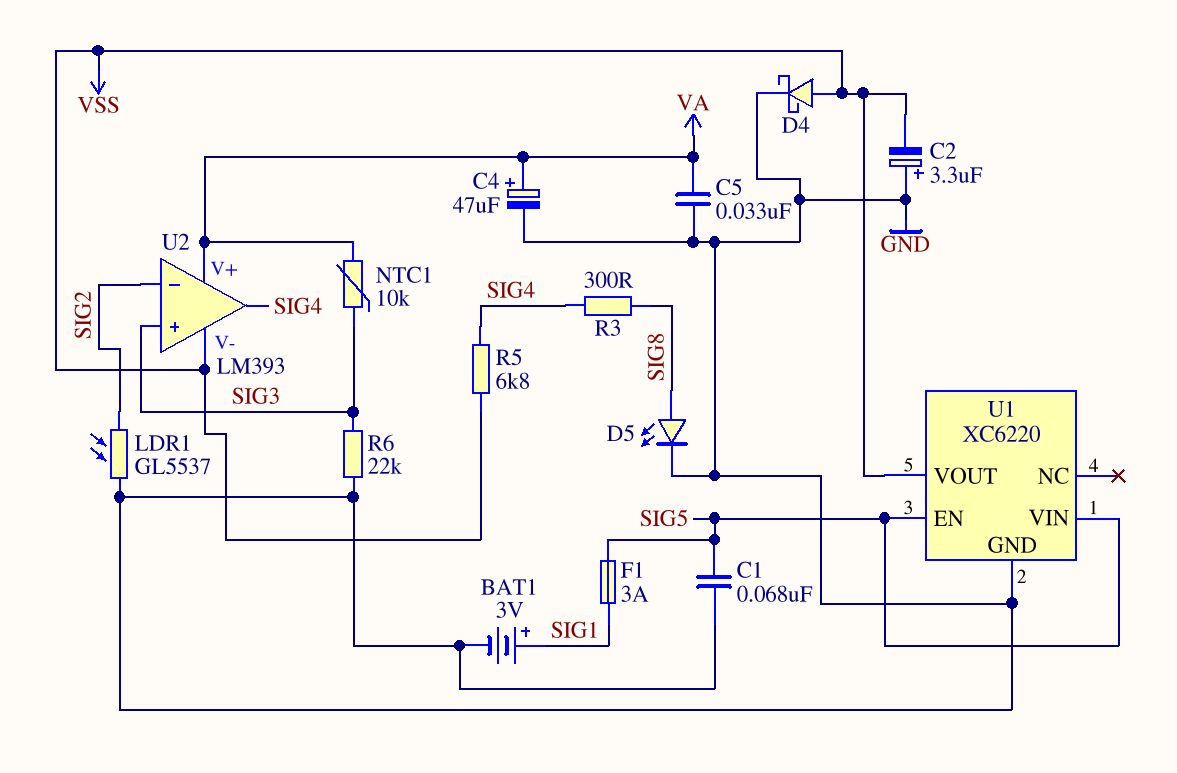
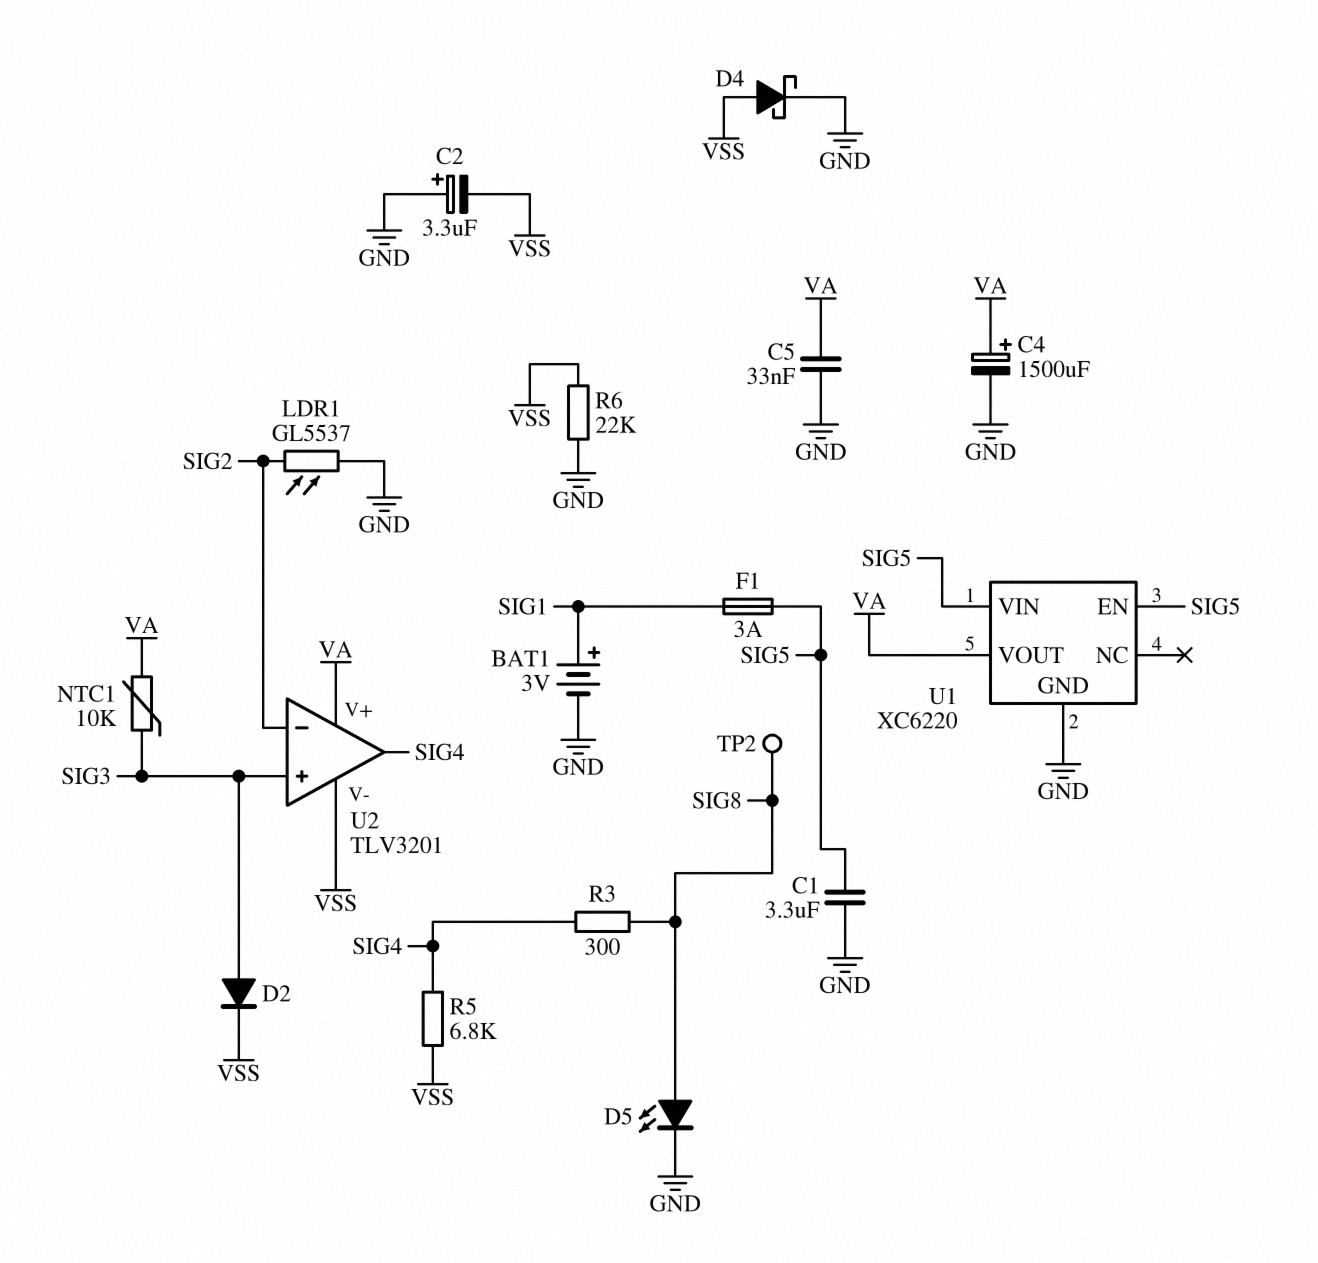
C1: 68nF (GND, SIG5) -> 3.3uF (GND, SIG5)
C4: 47uF (plus VA, minus GND) -> 1500uF (plus VA, minus GND)
D2: none -> diode (A SIG3, K VSS)
R6: 22k (GND, SIG3) -> 22k (GND, VSS)
TP2: none -> test point (SIG8)
U1 pin VOUT: VSS -> VA
U2: LM393 -> TLV3201

